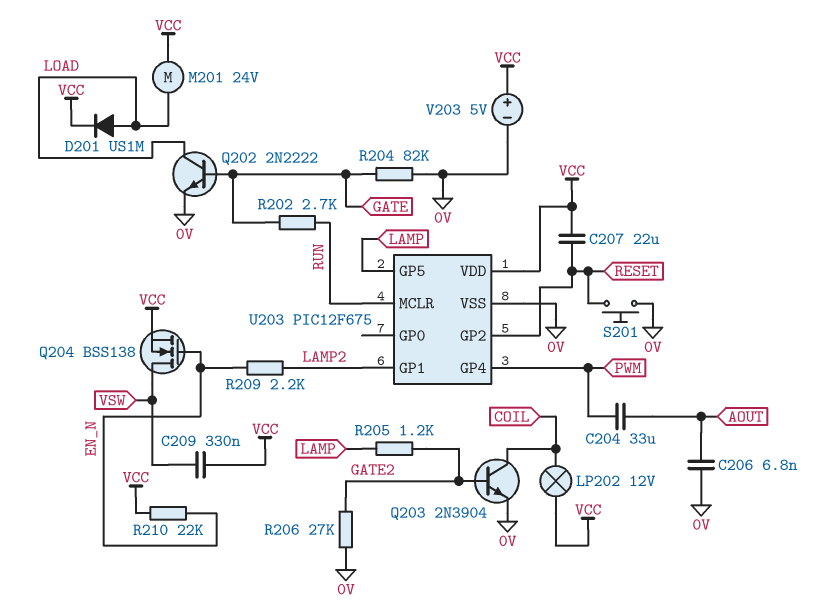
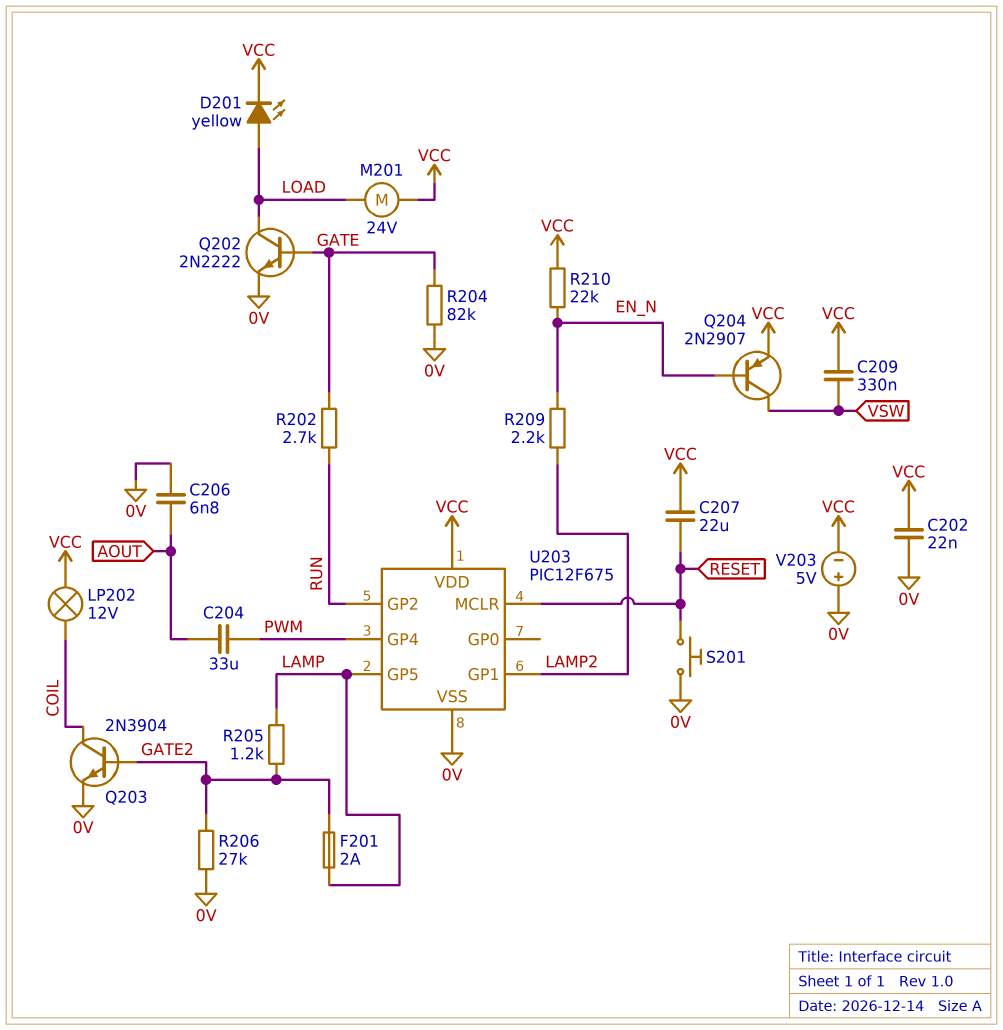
C202: none -> 22nF (0V, VCC)
D201: diode US1M (A LOAD, K VCC) -> LED yellow (A LOAD, K VCC)
F201: none -> 2A (GATE2, LAMP)
Q204: NMOS BSS138 (G EN_N, D VSW, S VCC) -> PNP 2N2907 (B EN_N, C VSW, E VCC)
U203 pin GP2: RESET -> RUN
U203 pin MCLR: RUN -> RESET
V203: 5V (plus VCC, minus 0V) -> 5V (plus 0V, minus VCC)

